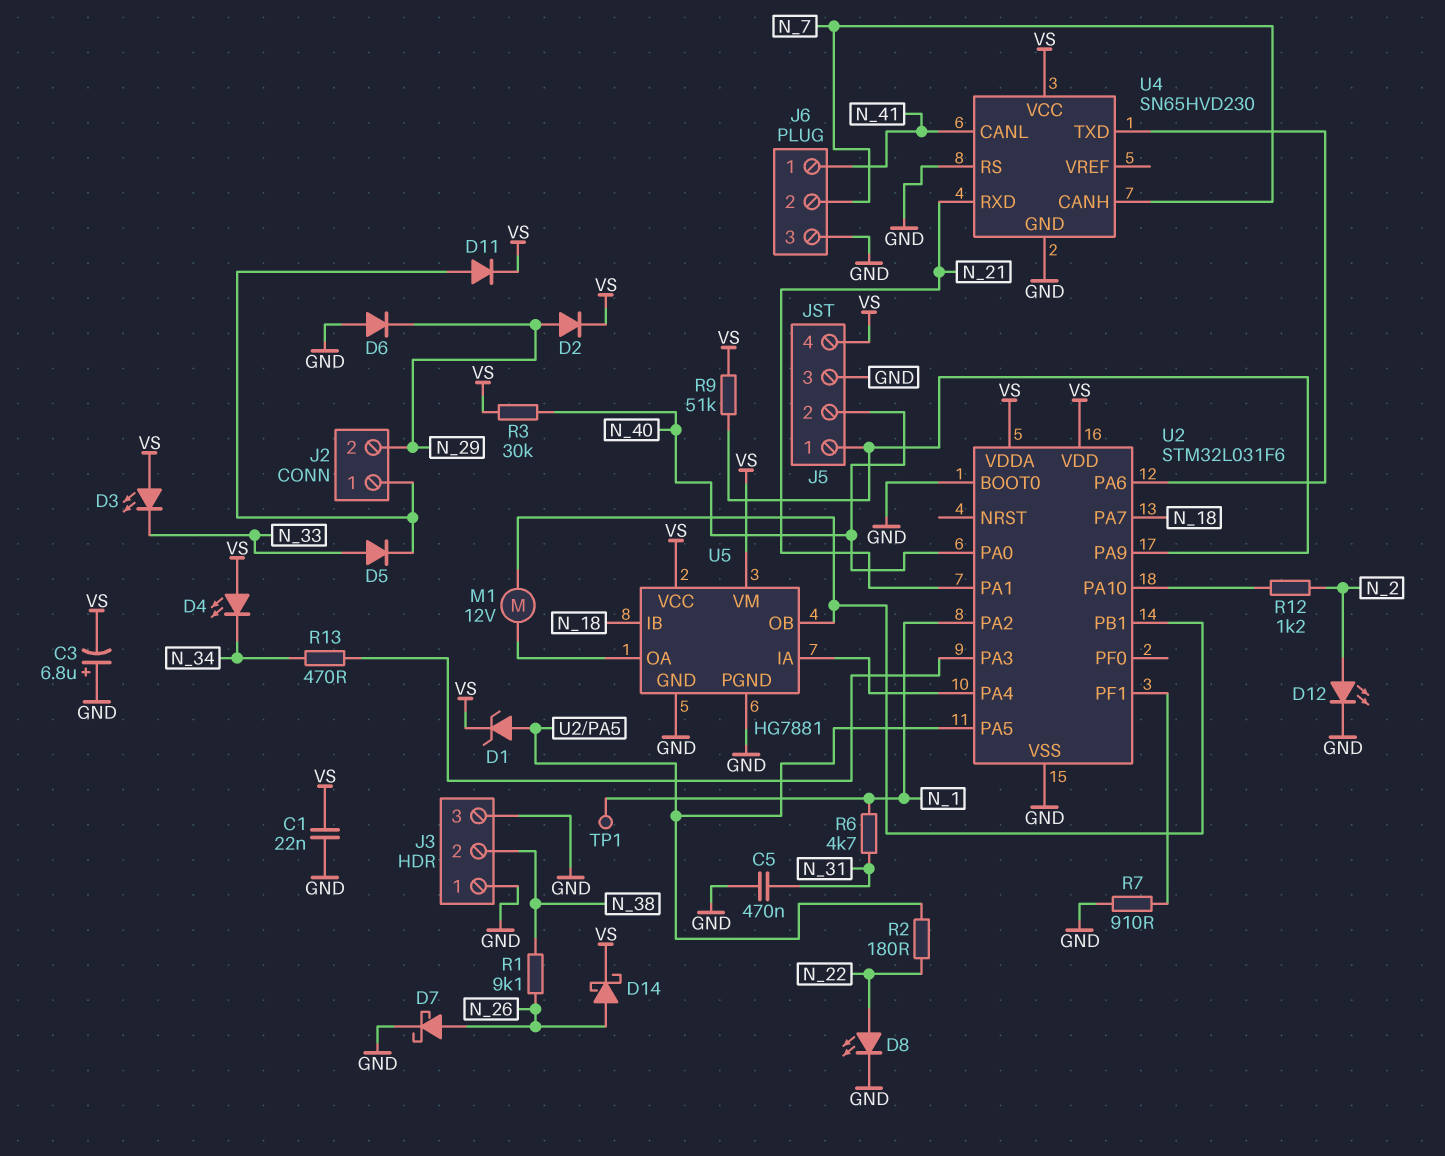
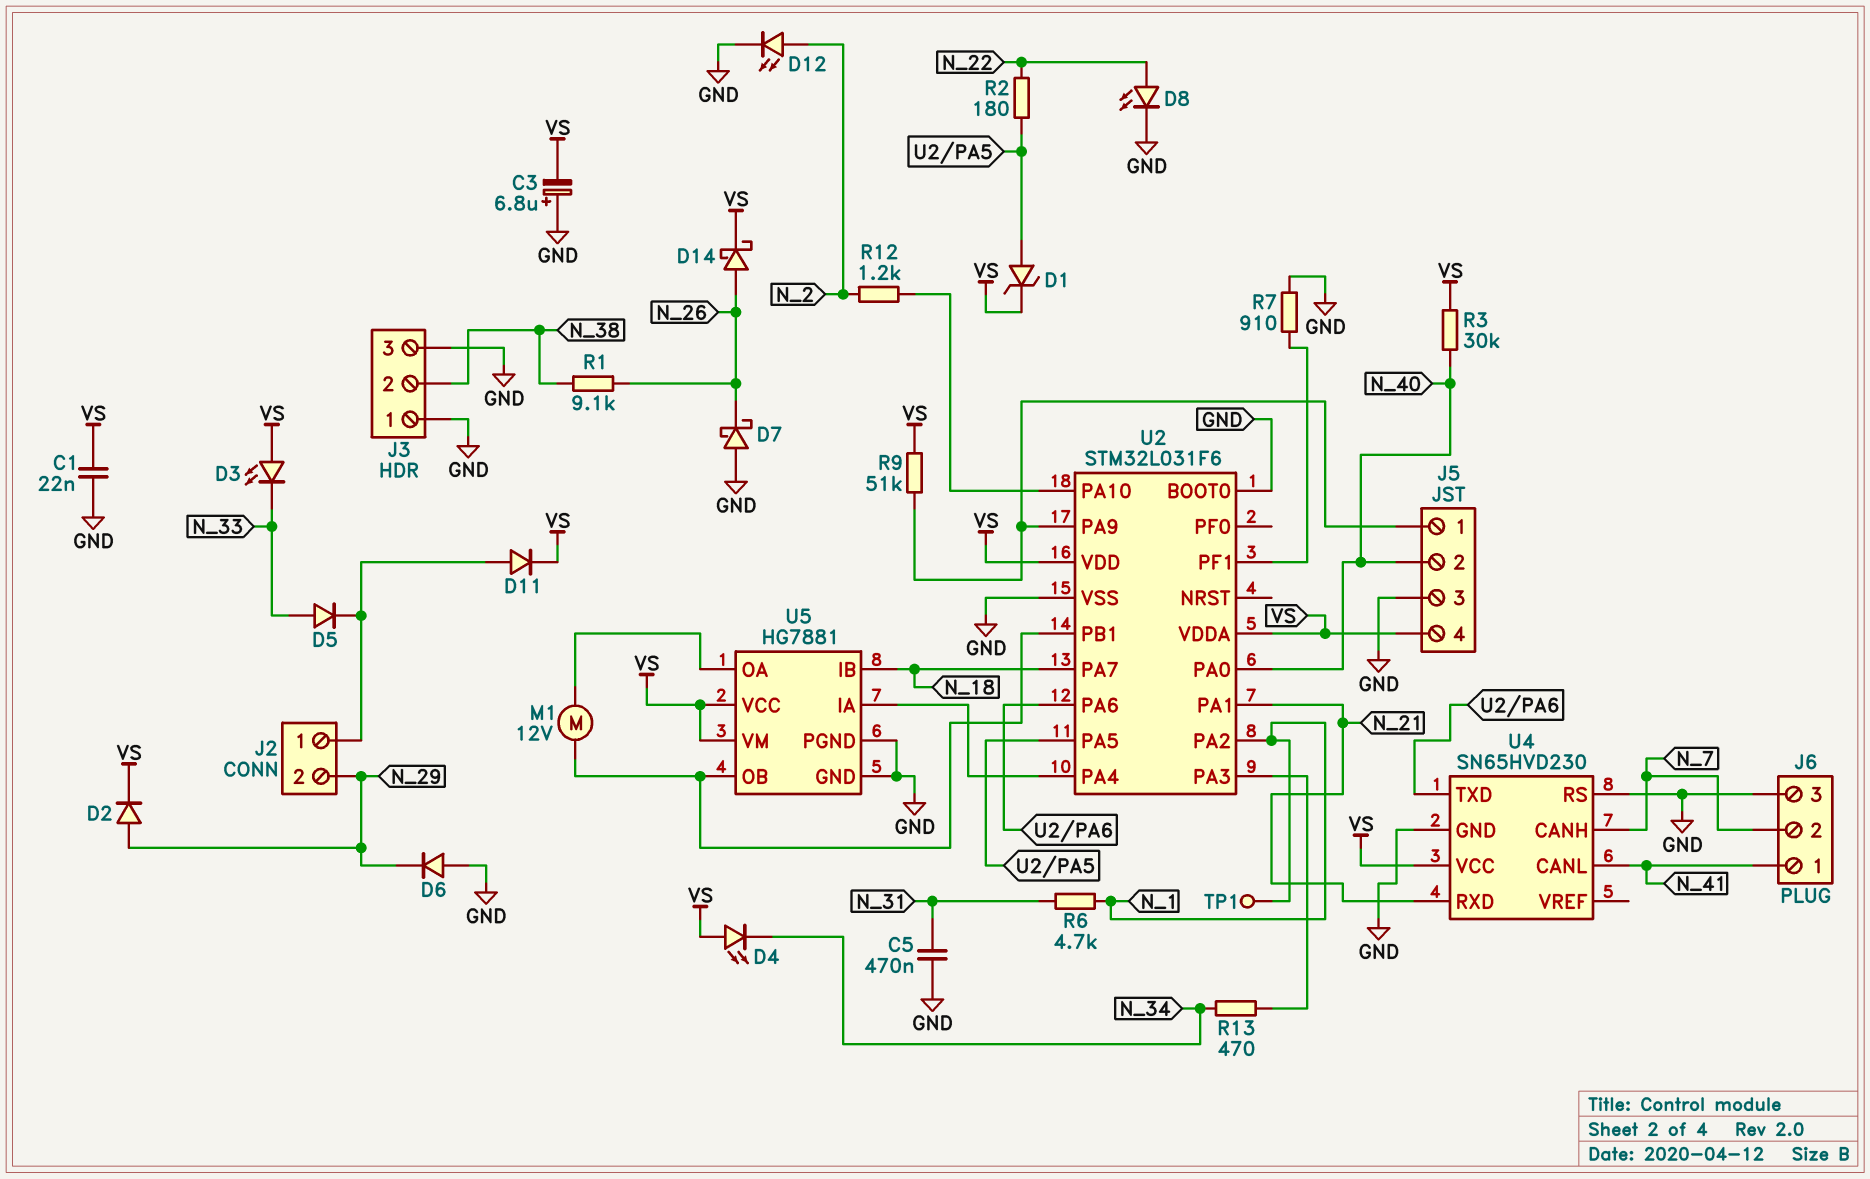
D7: schottky (A N_26, K GND) -> schottky (A GND, K N_26)

